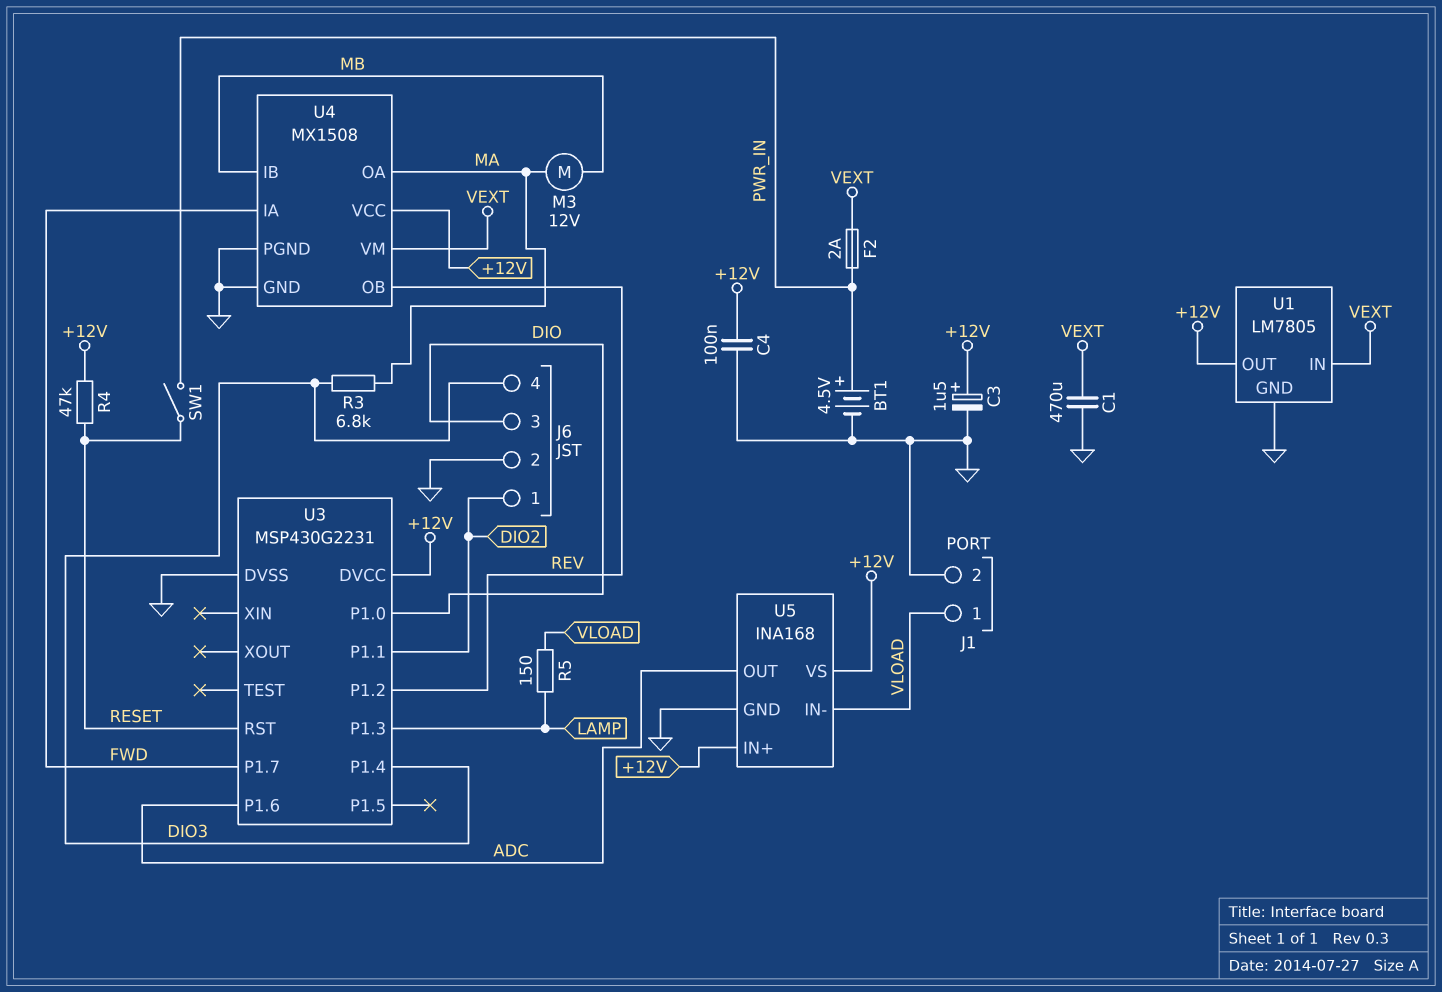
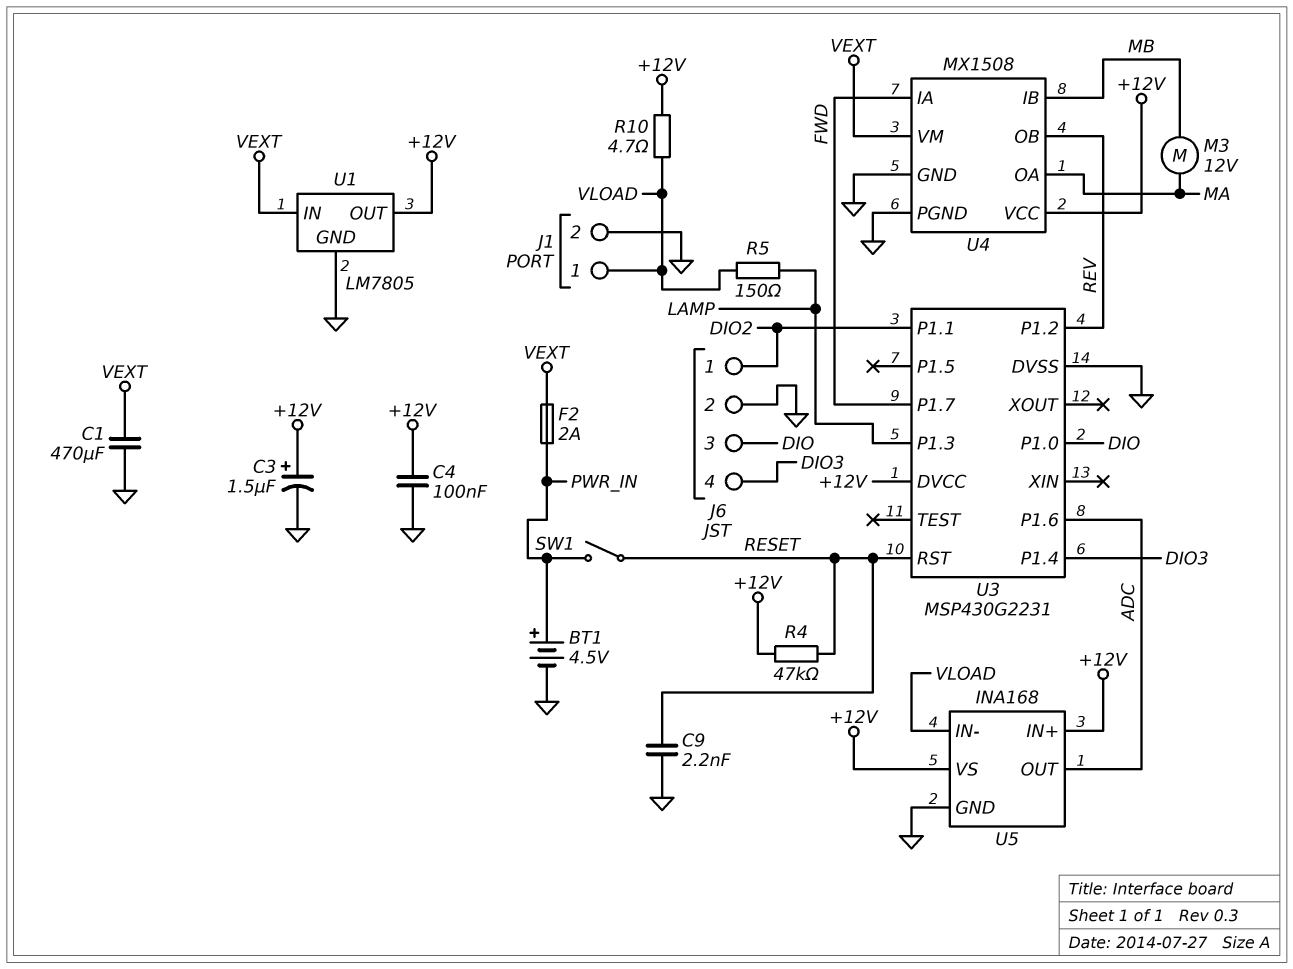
C9: none -> 2.2nF (GND, RESET)
R3: 6.8k (DIO3, MA) -> none
R10: none -> 4.7 (+12V, VLOAD)

